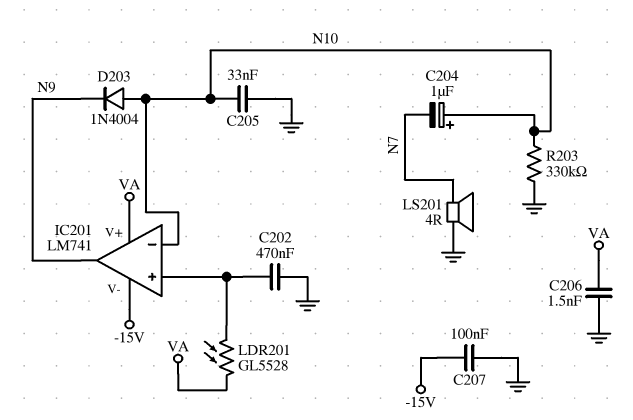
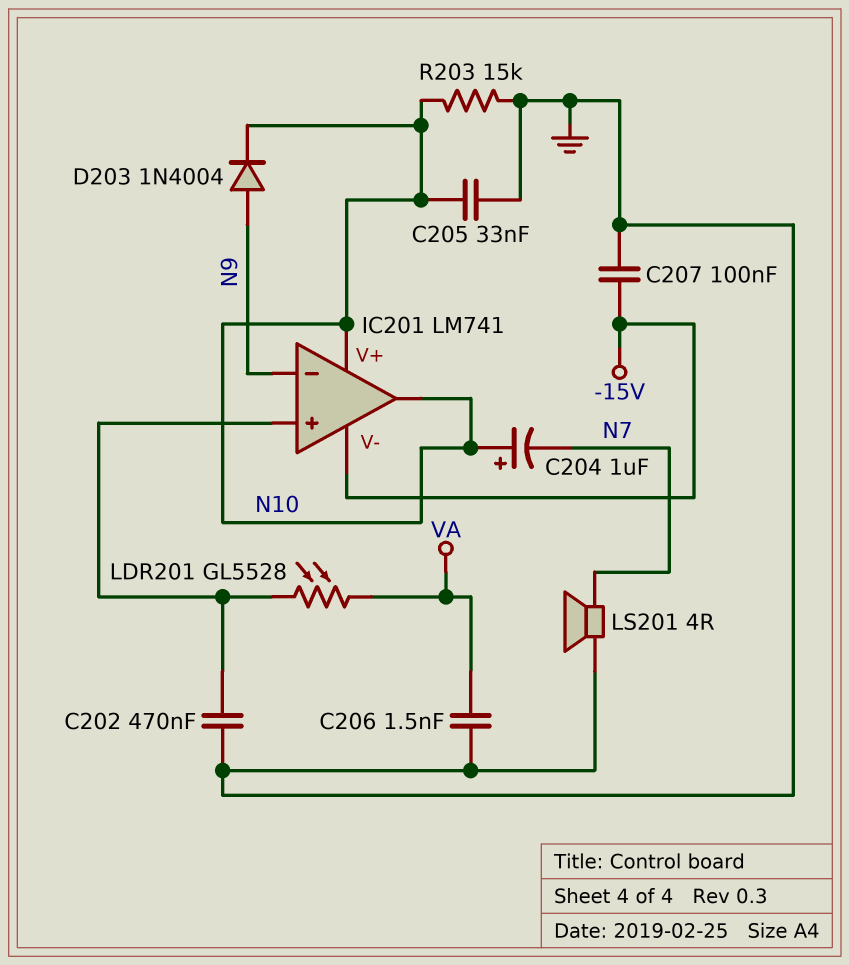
D203: diode 1N4004 (A N10, K N9) -> diode 1N4004 (A N9, K N10)
IC201 pin V+: VA -> N10
IC201 pin in-: N10 -> N9
IC201 pin out: N9 -> N10
R203: 330k (GND, N10) -> 15k (GND, N10)

